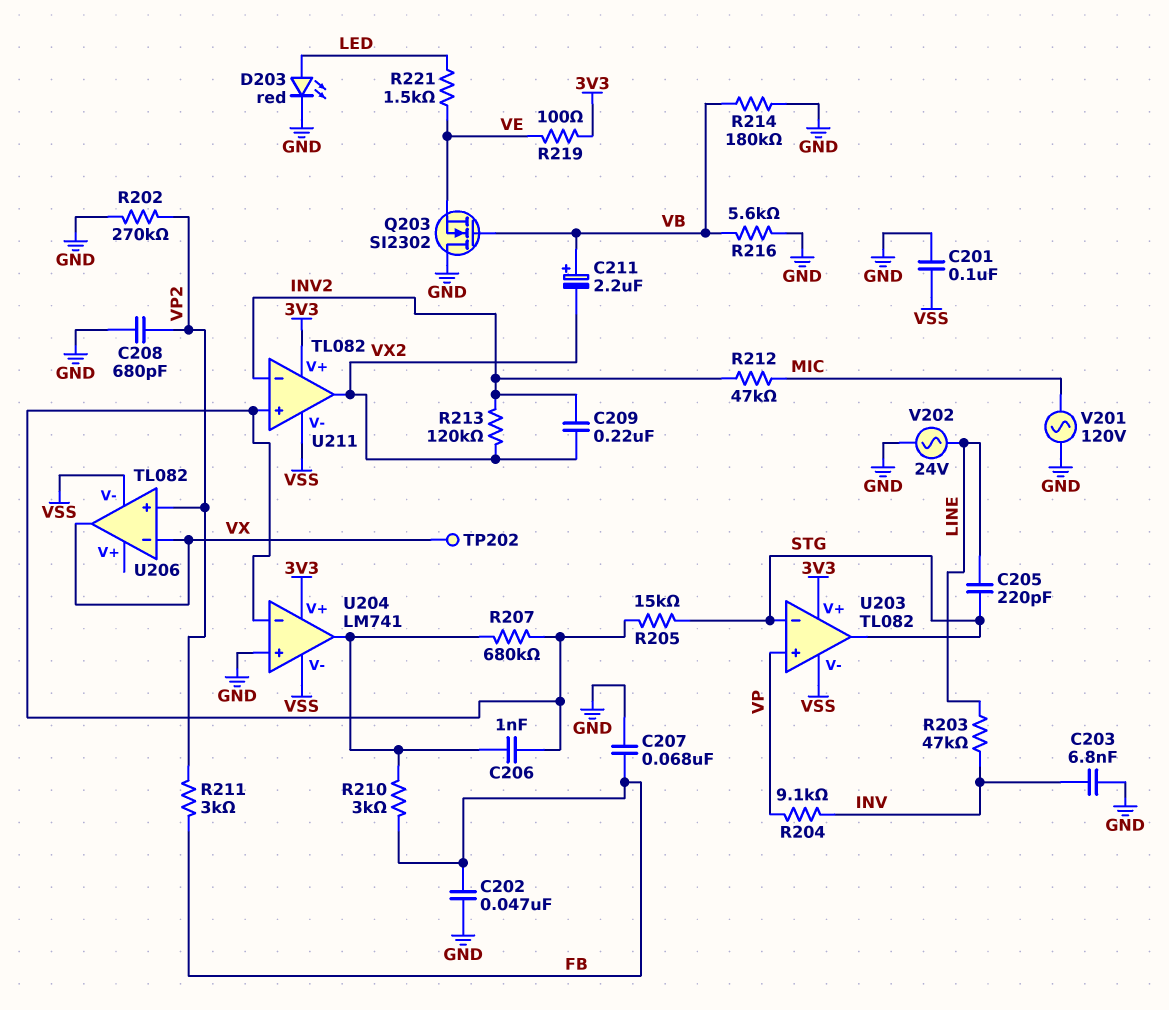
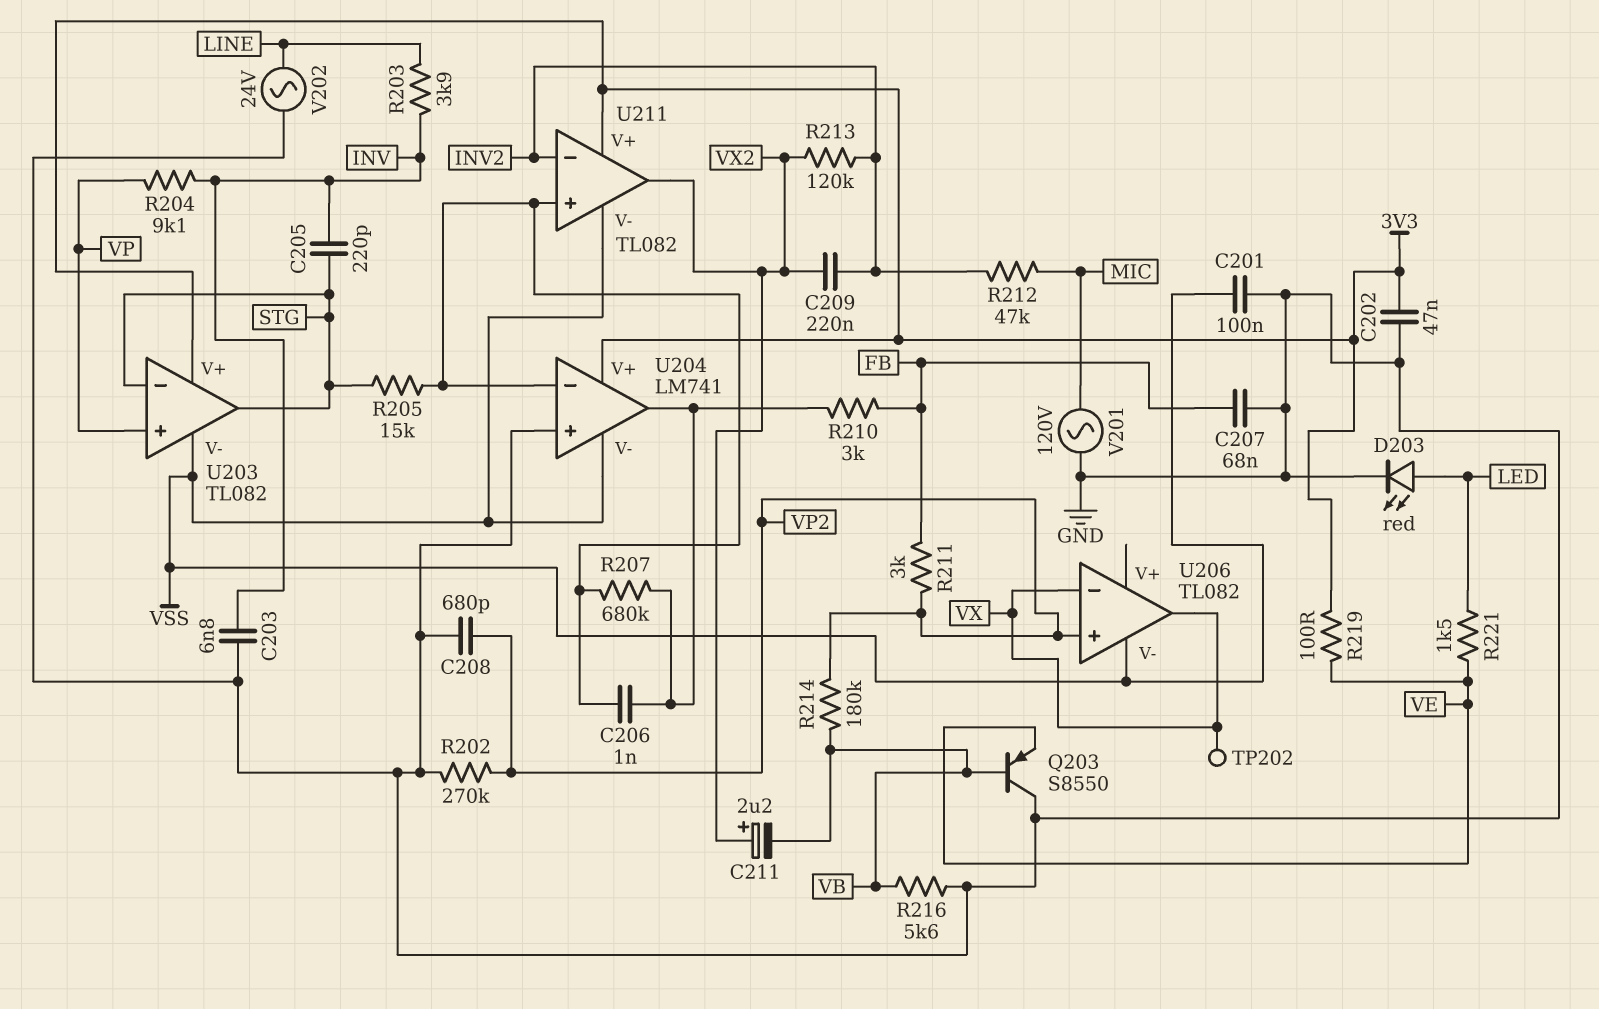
C202: 47nF (FB, GND) -> 47nF (3V3, GND)
C205: 220pF (LINE, STG) -> 220pF (INV, STG)
C211: 2.2uF (plus VB, minus VX2) -> 2.2uF (plus VX2, minus VB)
Q203: NMOS SI2302 (G VB, D GND, S VE) -> PNP S8550 (B VB, C GND, E VE)
R203: 47k (INV, LINE) -> 3.9k (INV, LINE)
R214: 180k (GND, VB) -> 180k (VB, VP2)

